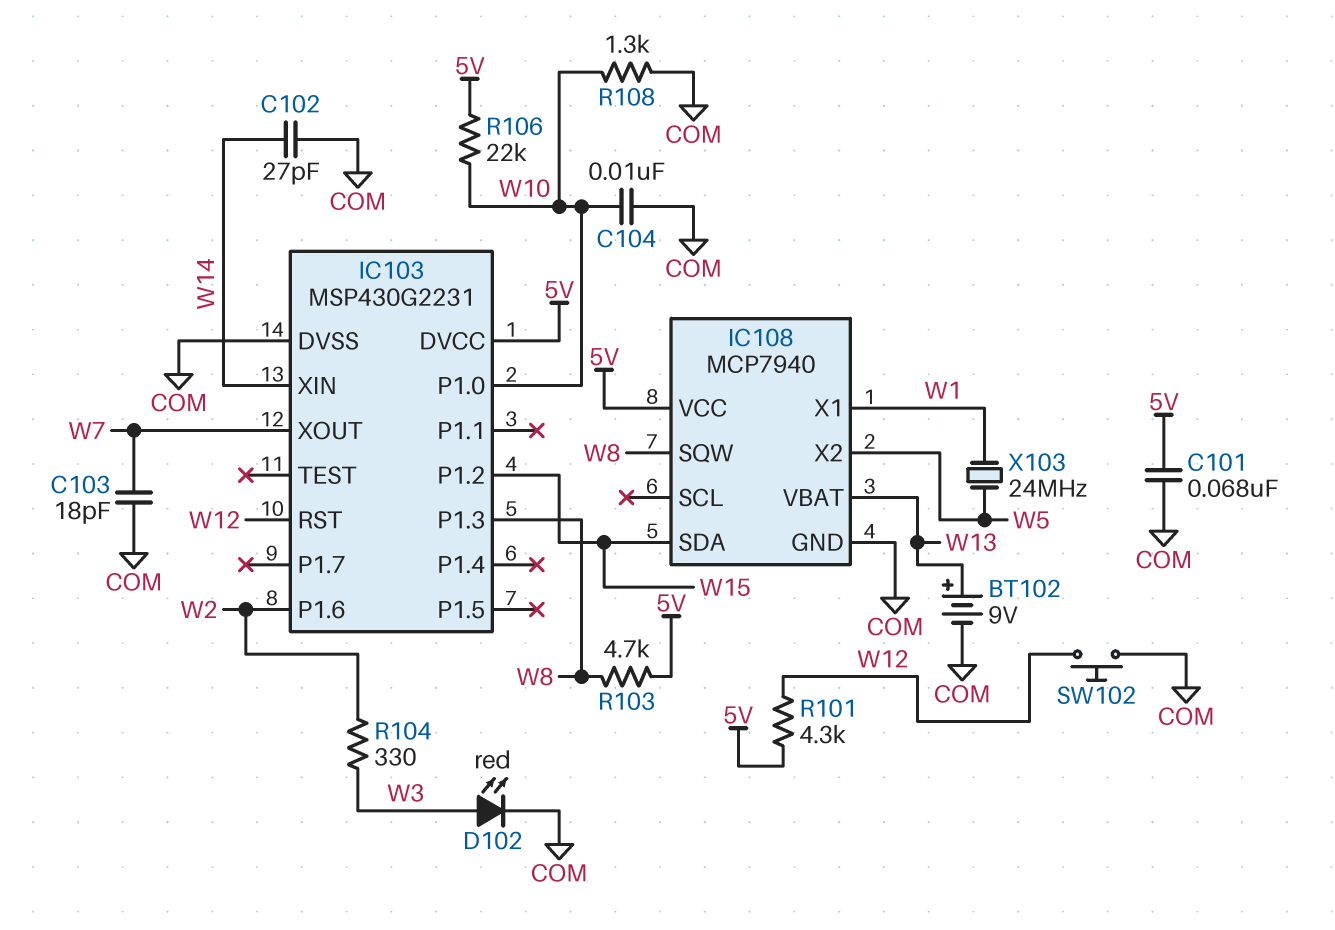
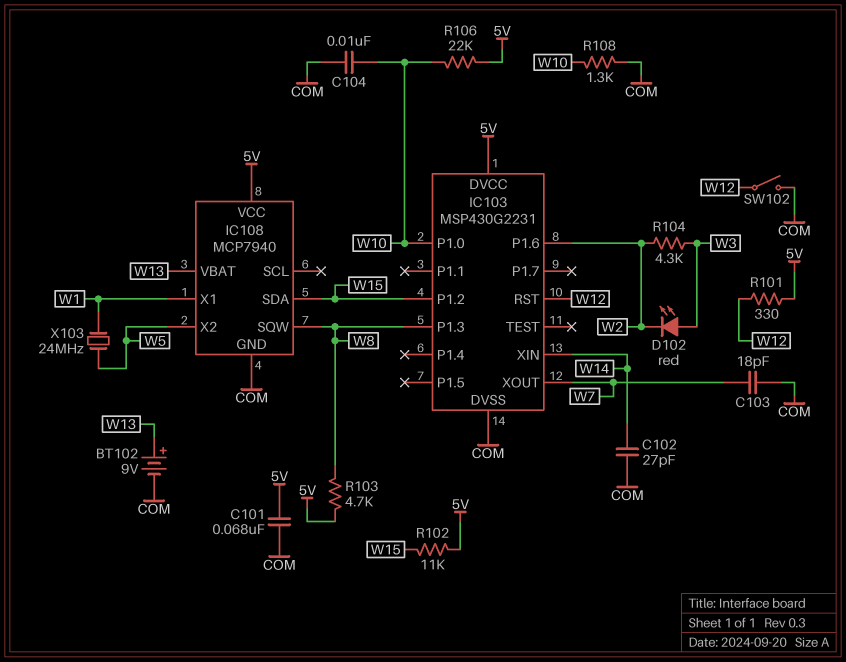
D102: LED red (A W3, K COM) -> LED red (A W3, K W2)
R101: 4.3k (5V, W12) -> 330 (5V, W12)
R102: none -> 11k (5V, W15)
R104: 330 (W2, W3) -> 4.3k (W2, W3)
SW102: button (COM, W12) -> switch (COM, W12)

